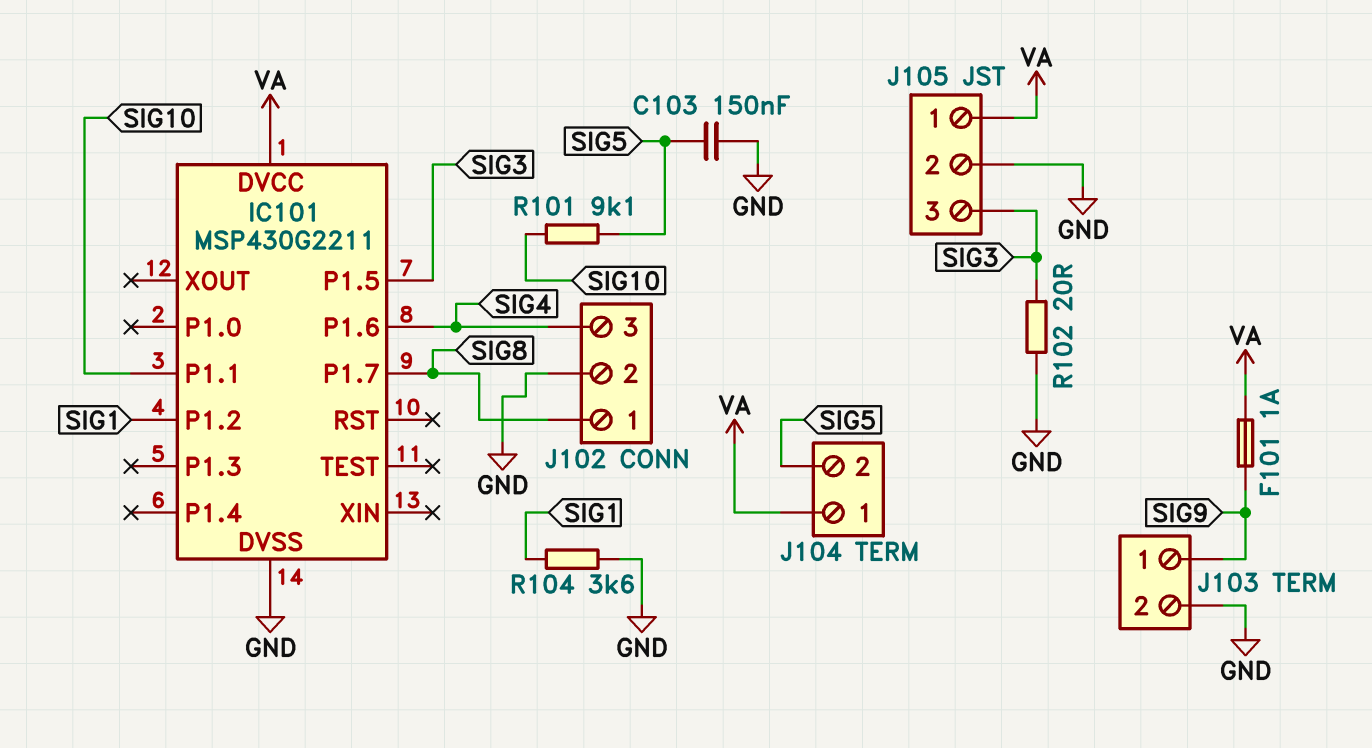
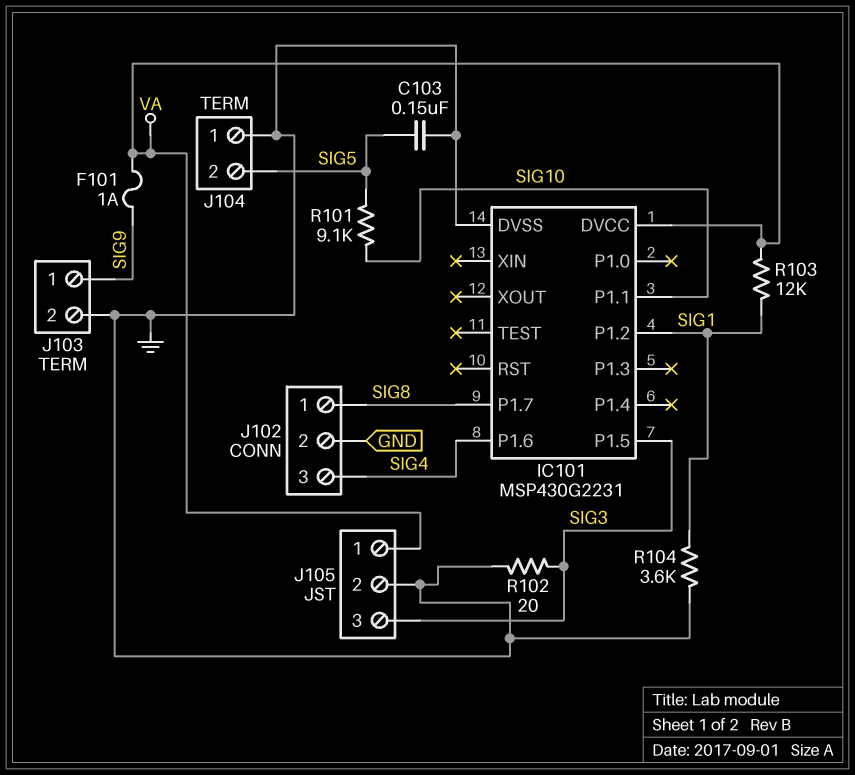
IC101: MSP430G2211 -> MSP430G2231
J104 pin 1: VA -> GND
R103: none -> 12k (SIG1, VA)

